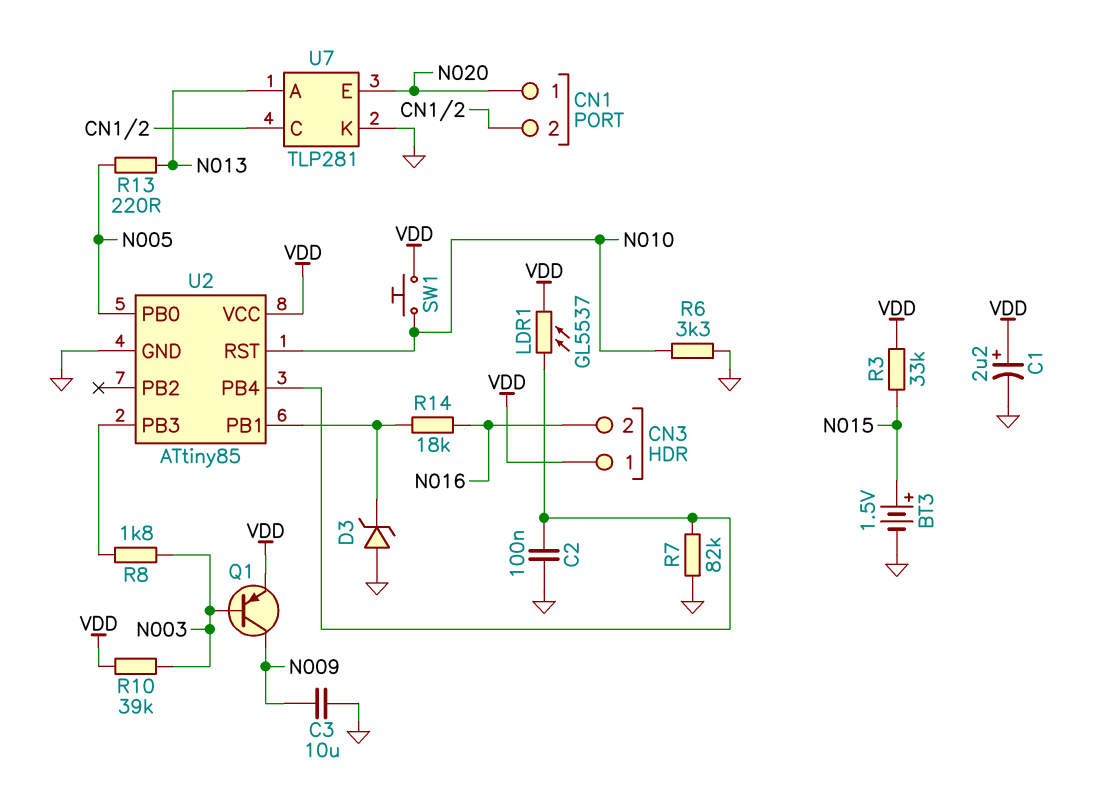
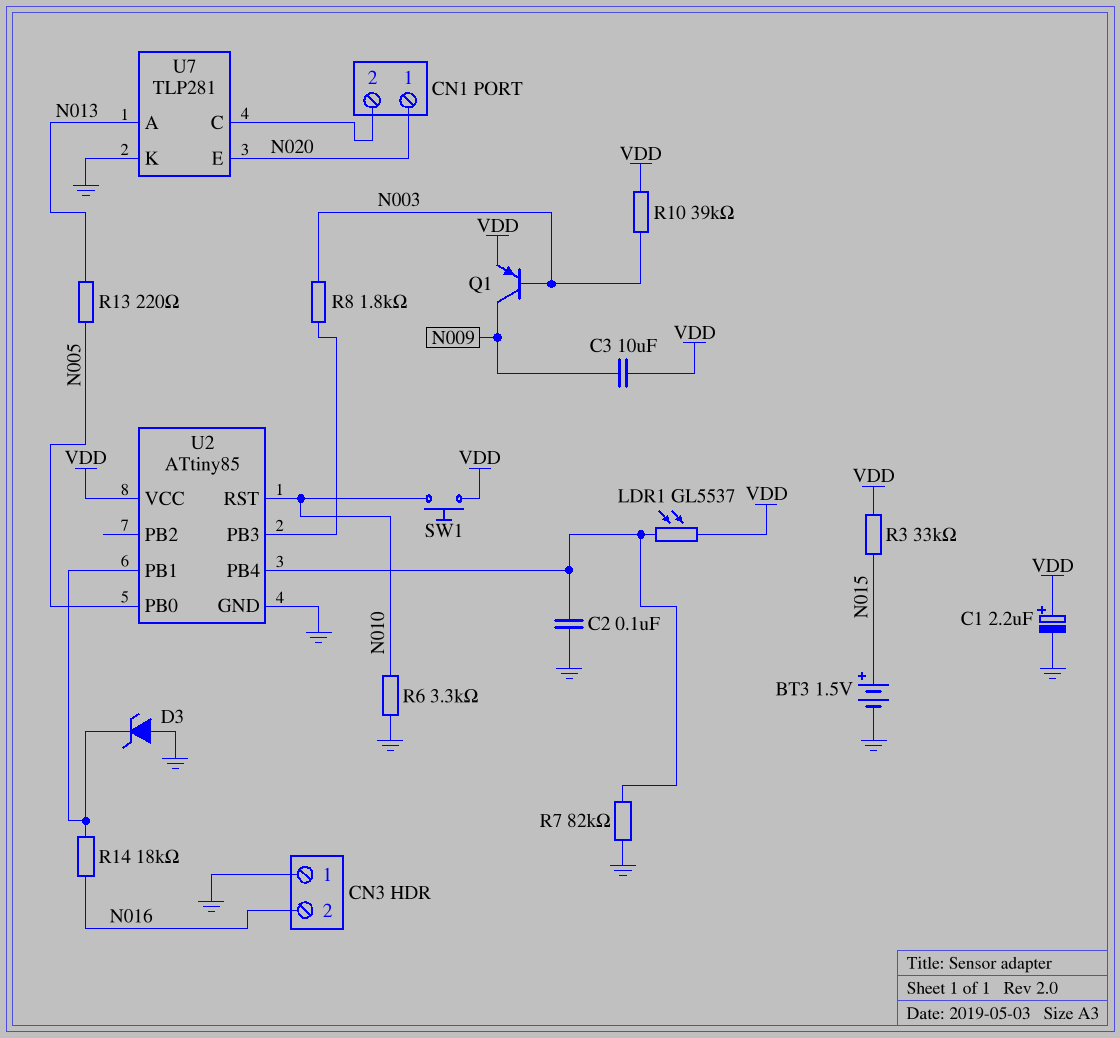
C3: 10uF (GND, N009) -> 10uF (N009, VDD)
CN3 pin 1: VDD -> GND

